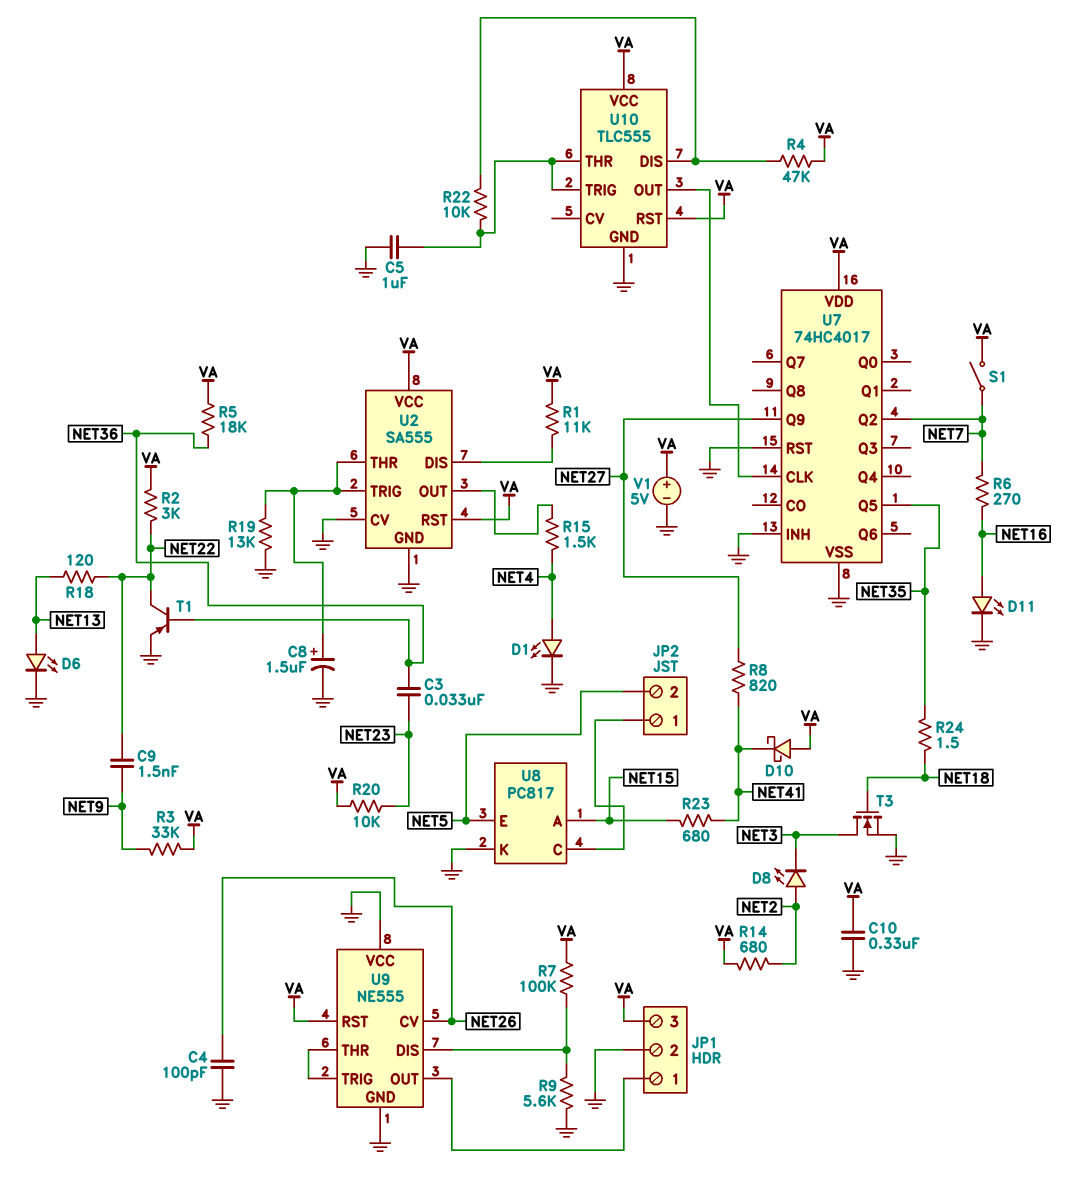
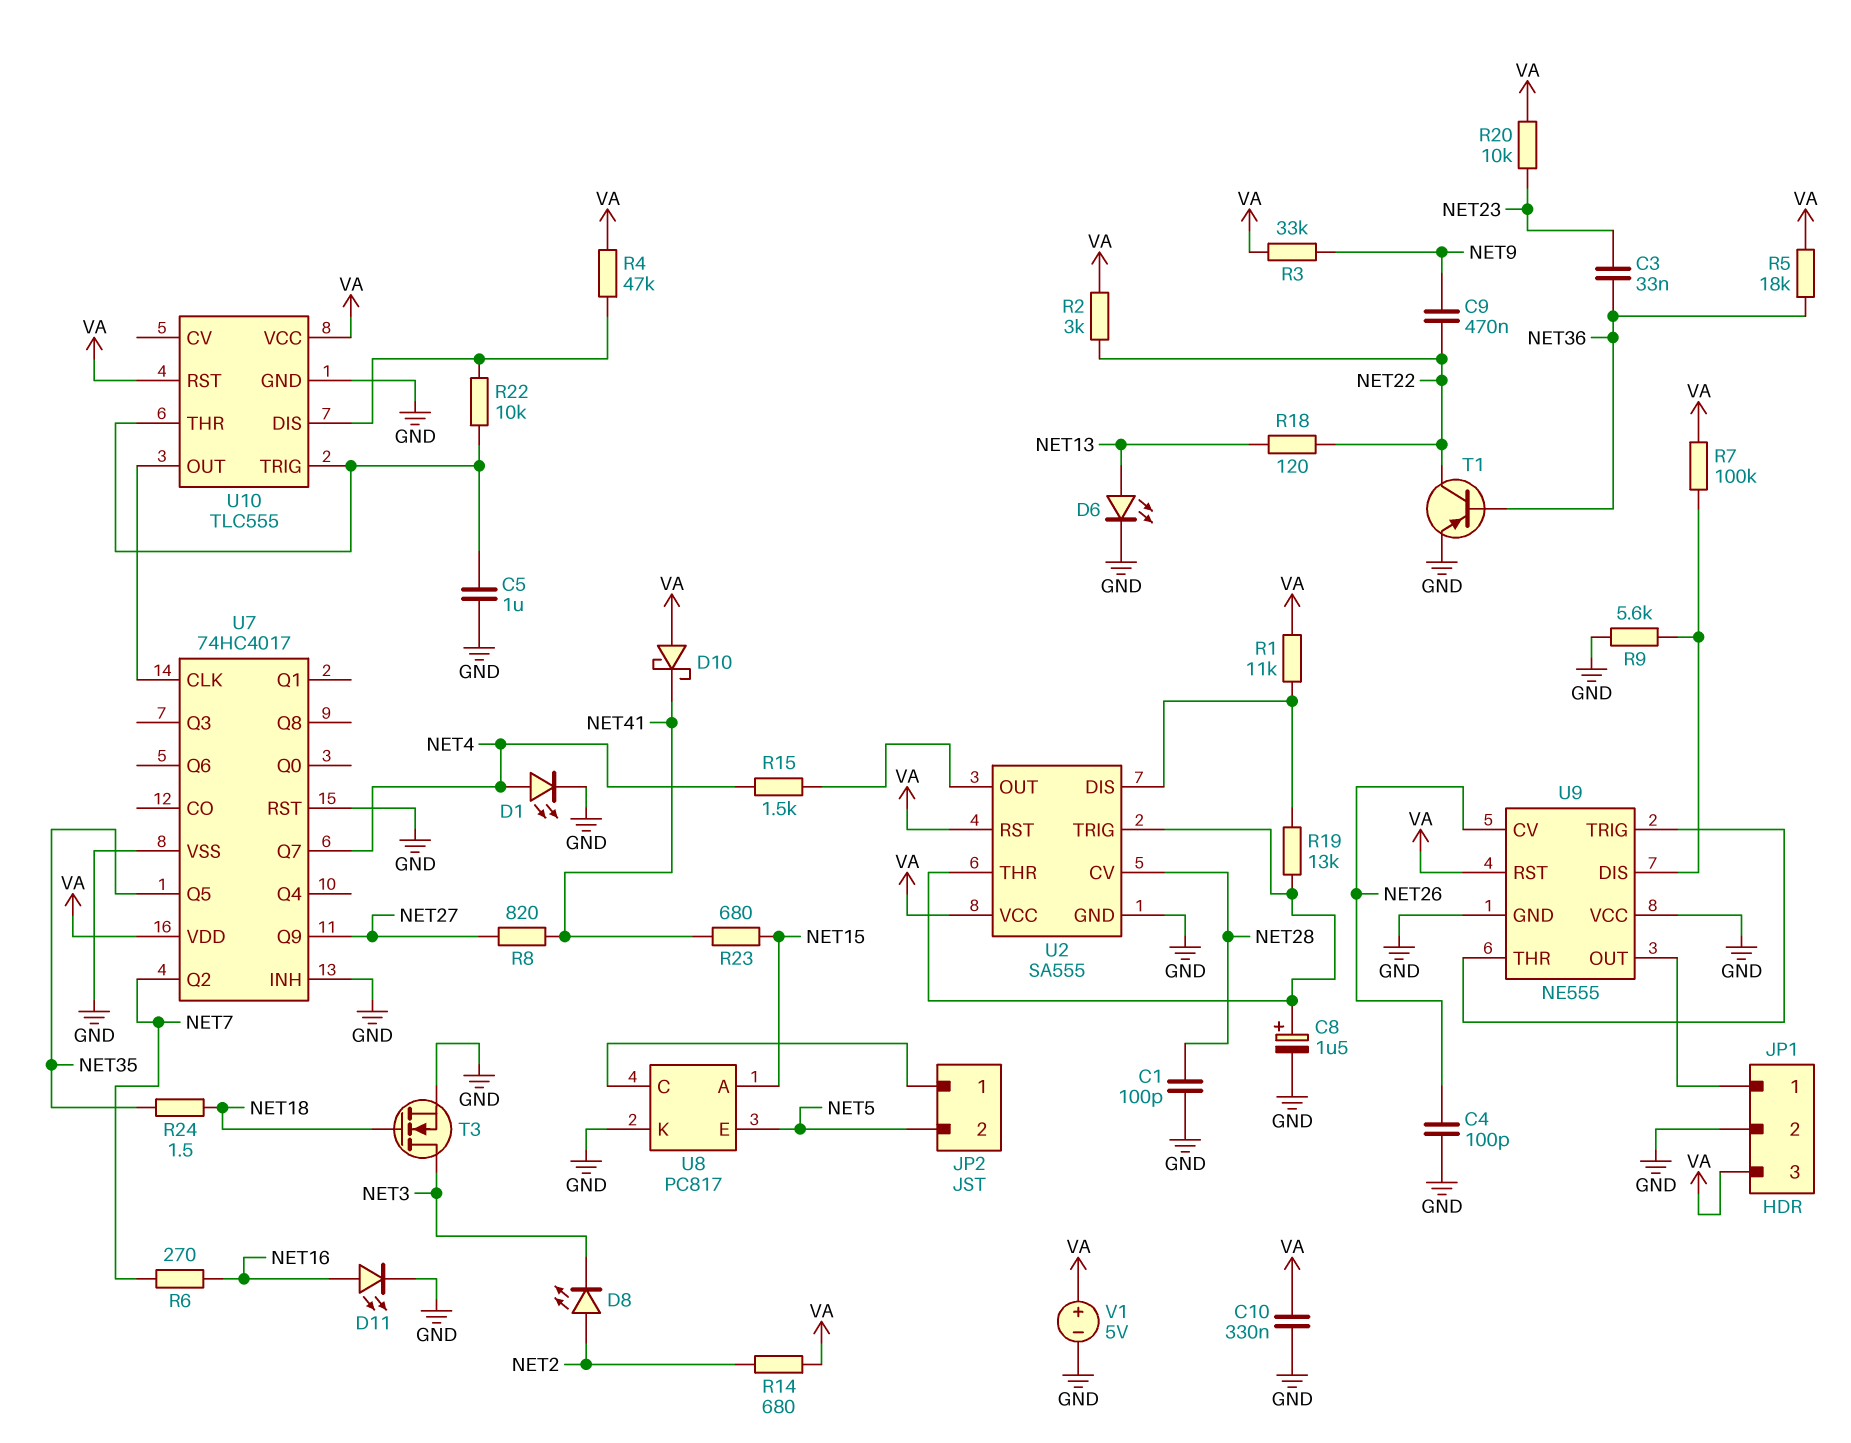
C1: none -> 100pF (GND, NET28)
C9: 1.5nF (NET9, NET22) -> 470nF (NET9, NET22)
R19: 13k (GND, U2/THR) -> 13k (U2/DIS, U2/THR)
S1: switch (NET7, VA) -> none
U2 pin CV: GND -> NET28
U7 pin Q7: none -> NET4

